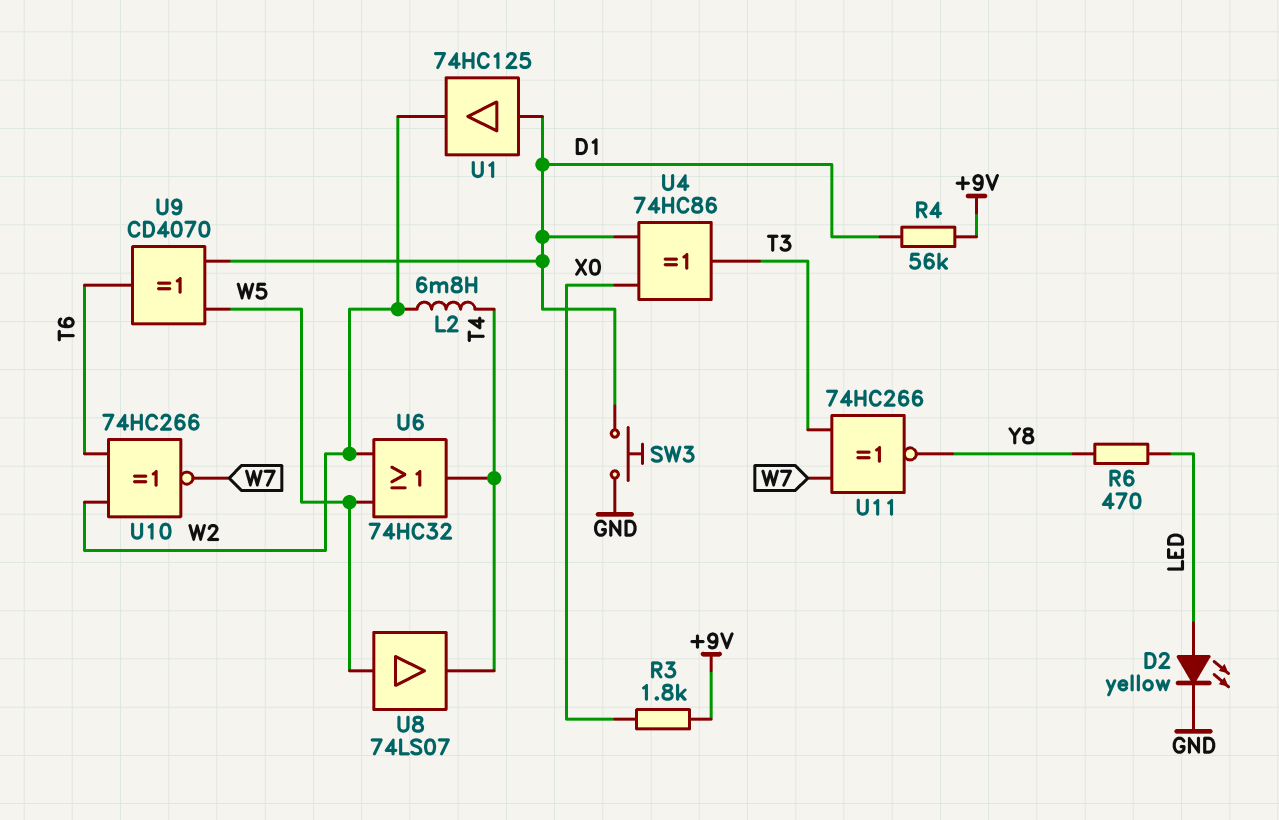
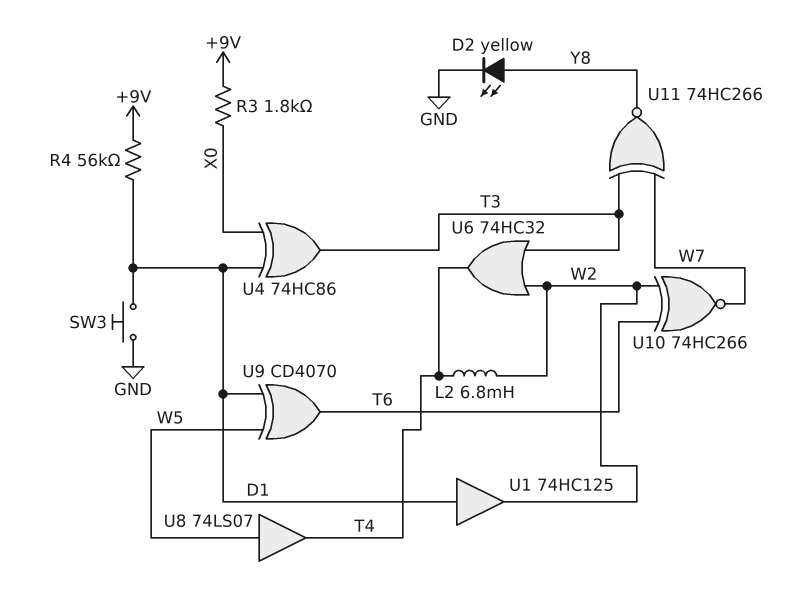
D2: LED yellow (A LED, K GND) -> LED yellow (A Y8, K GND)
R6: 470 (LED, Y8) -> none
U6: OR 74HC32 (in W2, in W5, out T4) -> OR 74HC32 (in T3, in W2, out T4)

